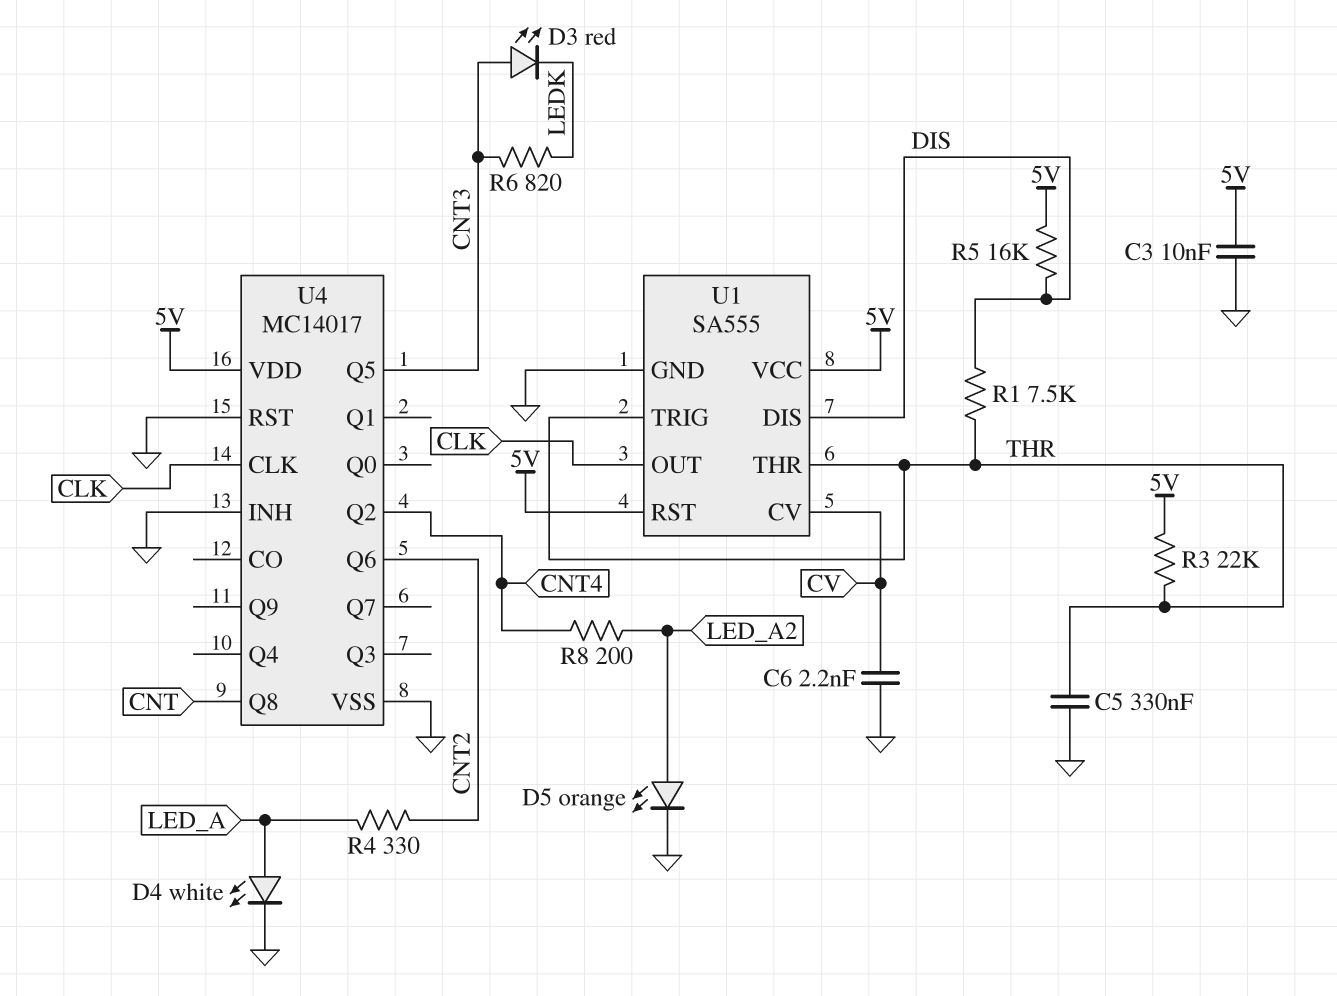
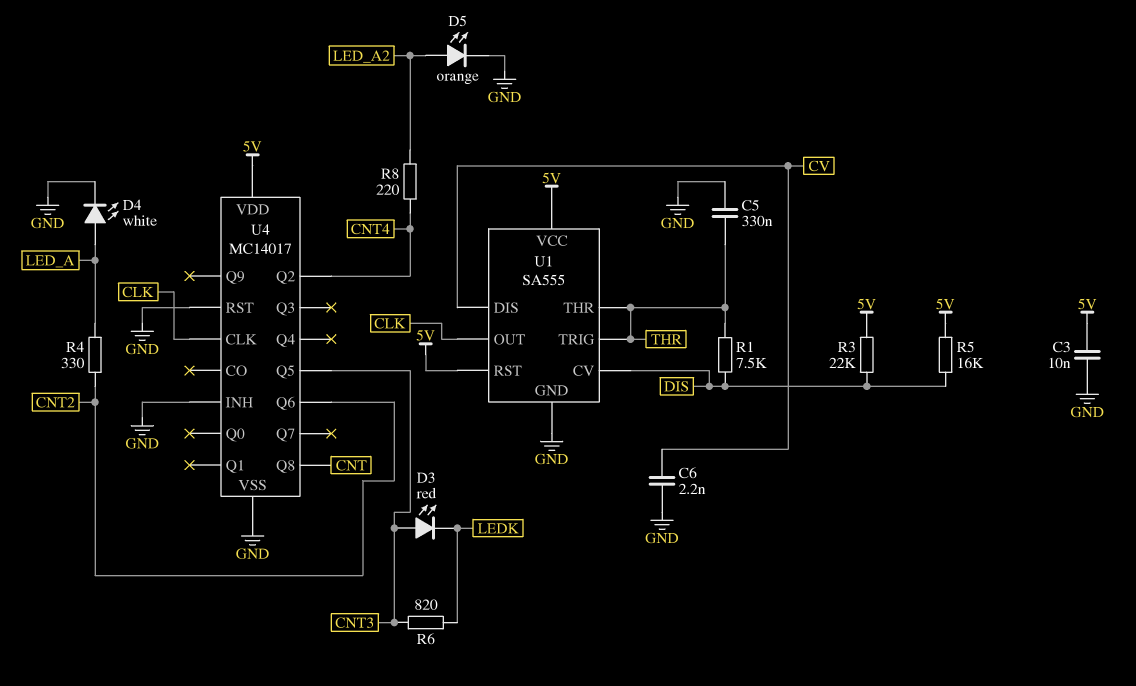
R3: 22k (5V, THR) -> 22k (5V, DIS)
R8: 200 (CNT4, LED_A2) -> 220 (CNT4, LED_A2)
U1 pin CV: CV -> DIS
U1 pin DIS: DIS -> CV

